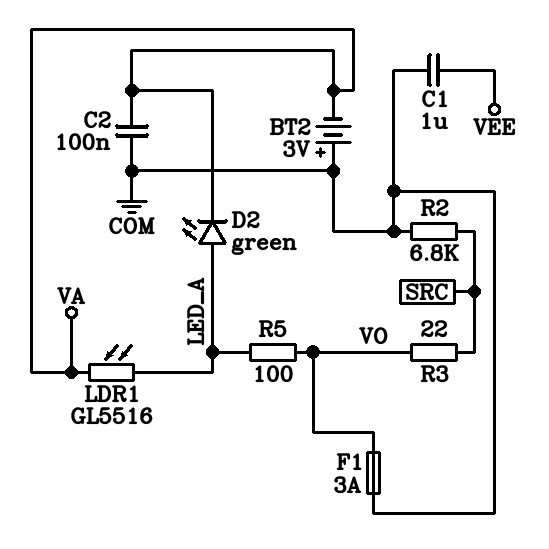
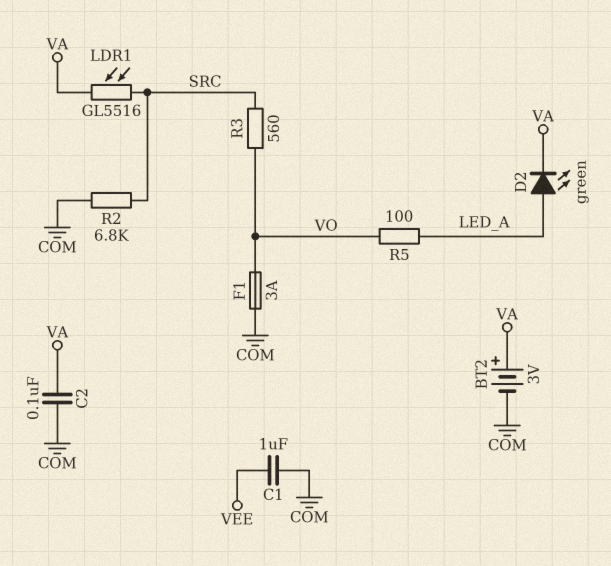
BT2: 3V (plus COM, minus VA) -> 3V (plus VA, minus COM)
LDR1: GL5516 (LED_A, VA) -> GL5516 (SRC, VA)
R3: 22 (SRC, VO) -> 560 (SRC, VO)

